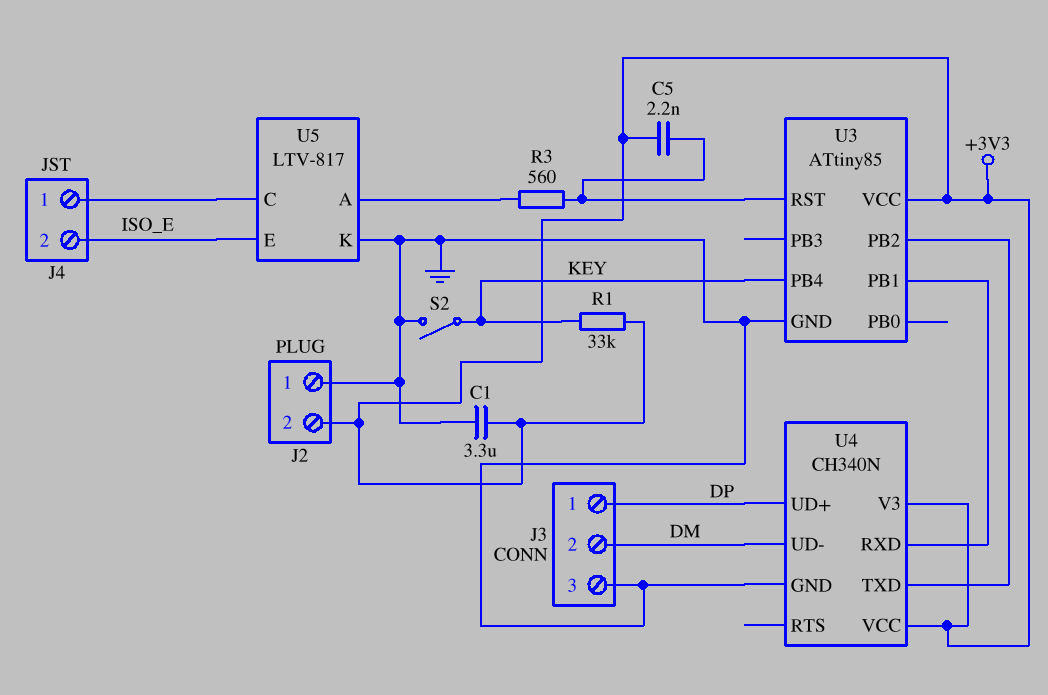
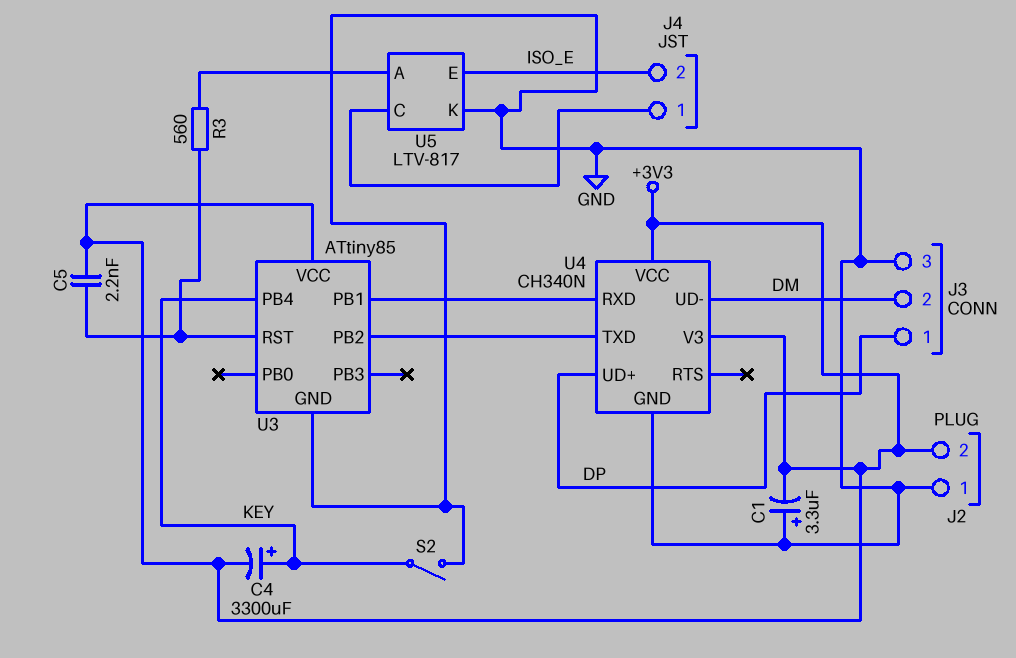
C1: 3.3uF (+3V3, GND) -> 3.3uF (plus GND, minus +3V3)
C4: none -> 3300uF (plus KEY, minus +3V3)
R1: 33k (+3V3, KEY) -> none

